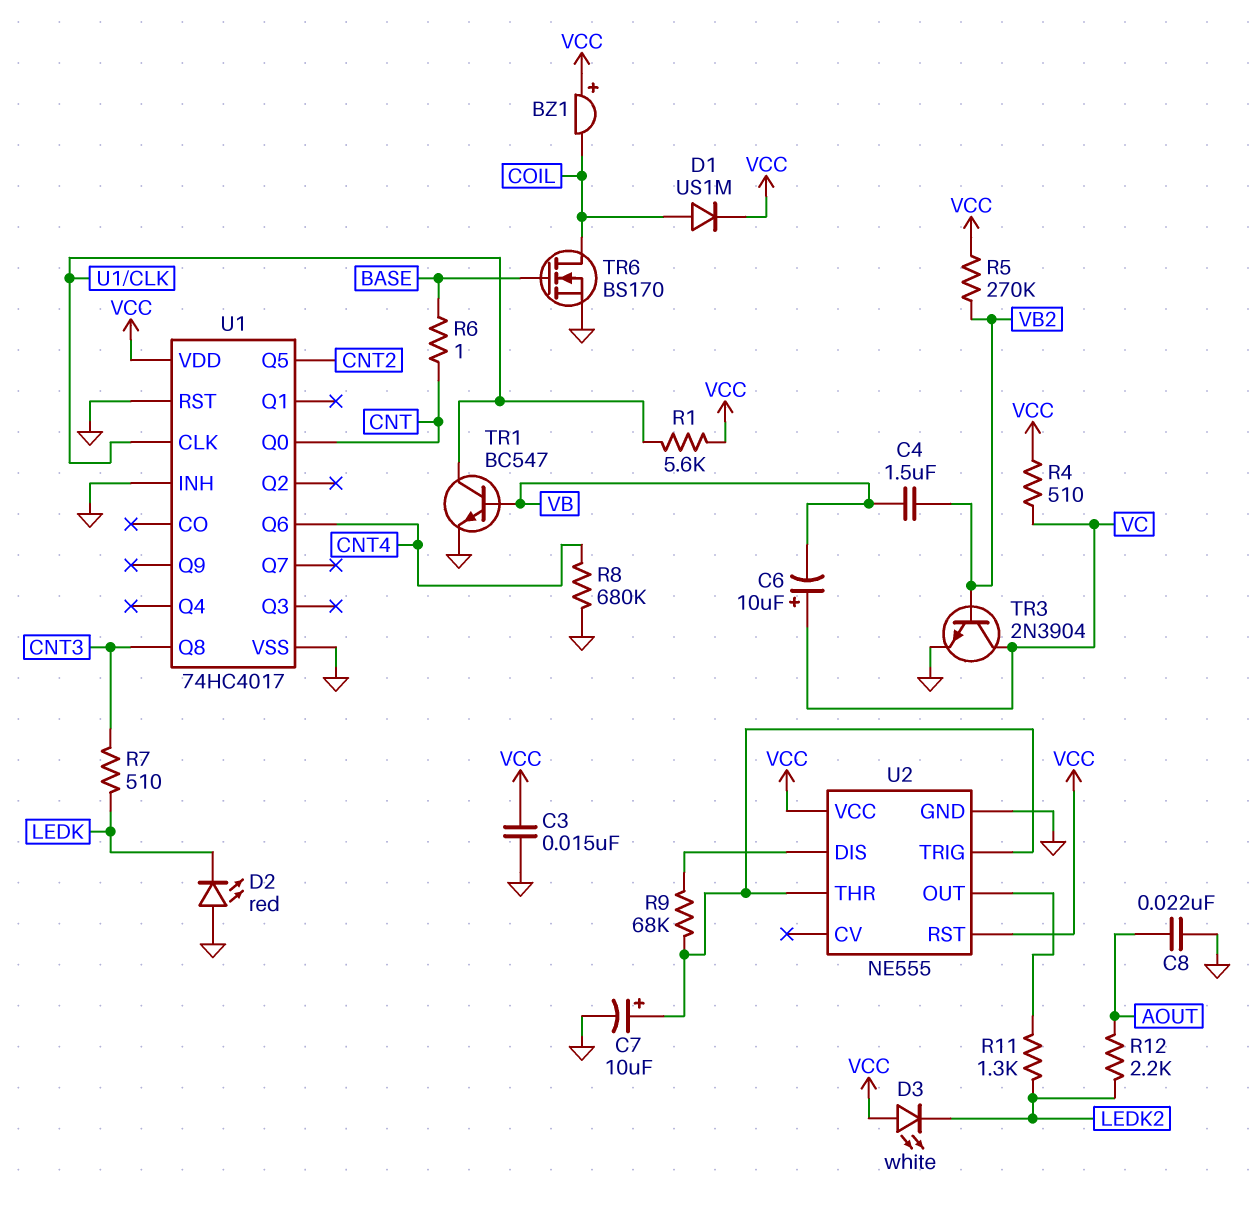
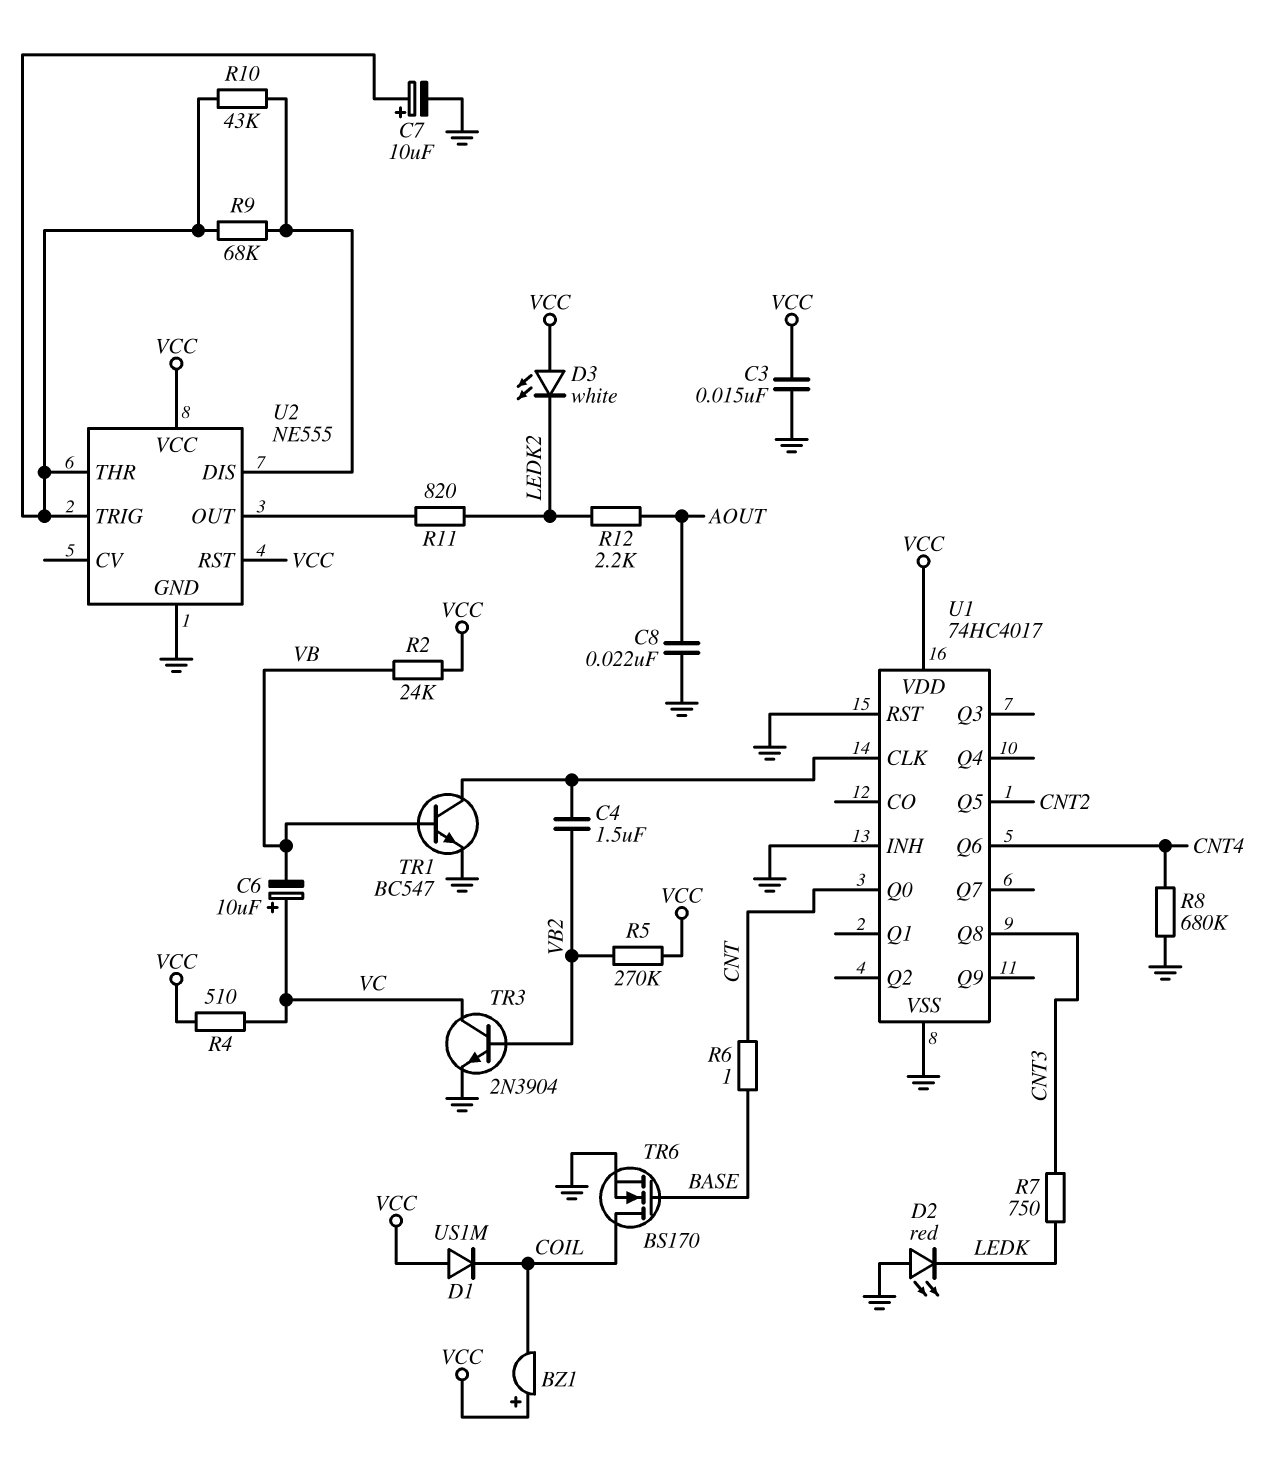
C4: 1.5uF (VB, VB2) -> 1.5uF (U1/CLK, VB2)
D1: diode US1M (A COIL, K VCC) -> diode US1M (A VCC, K COIL)
R1: 5.6k (U1/CLK, VCC) -> none
R2: none -> 24k (VB, VCC)
R7: 510 (CNT3, LEDK) -> 750 (CNT3, LEDK)
R10: none -> 43k (U2/DIS, U2/THR)
R11: 1.3k (LEDK2, U2/OUT) -> 820 (LEDK2, U2/OUT)

